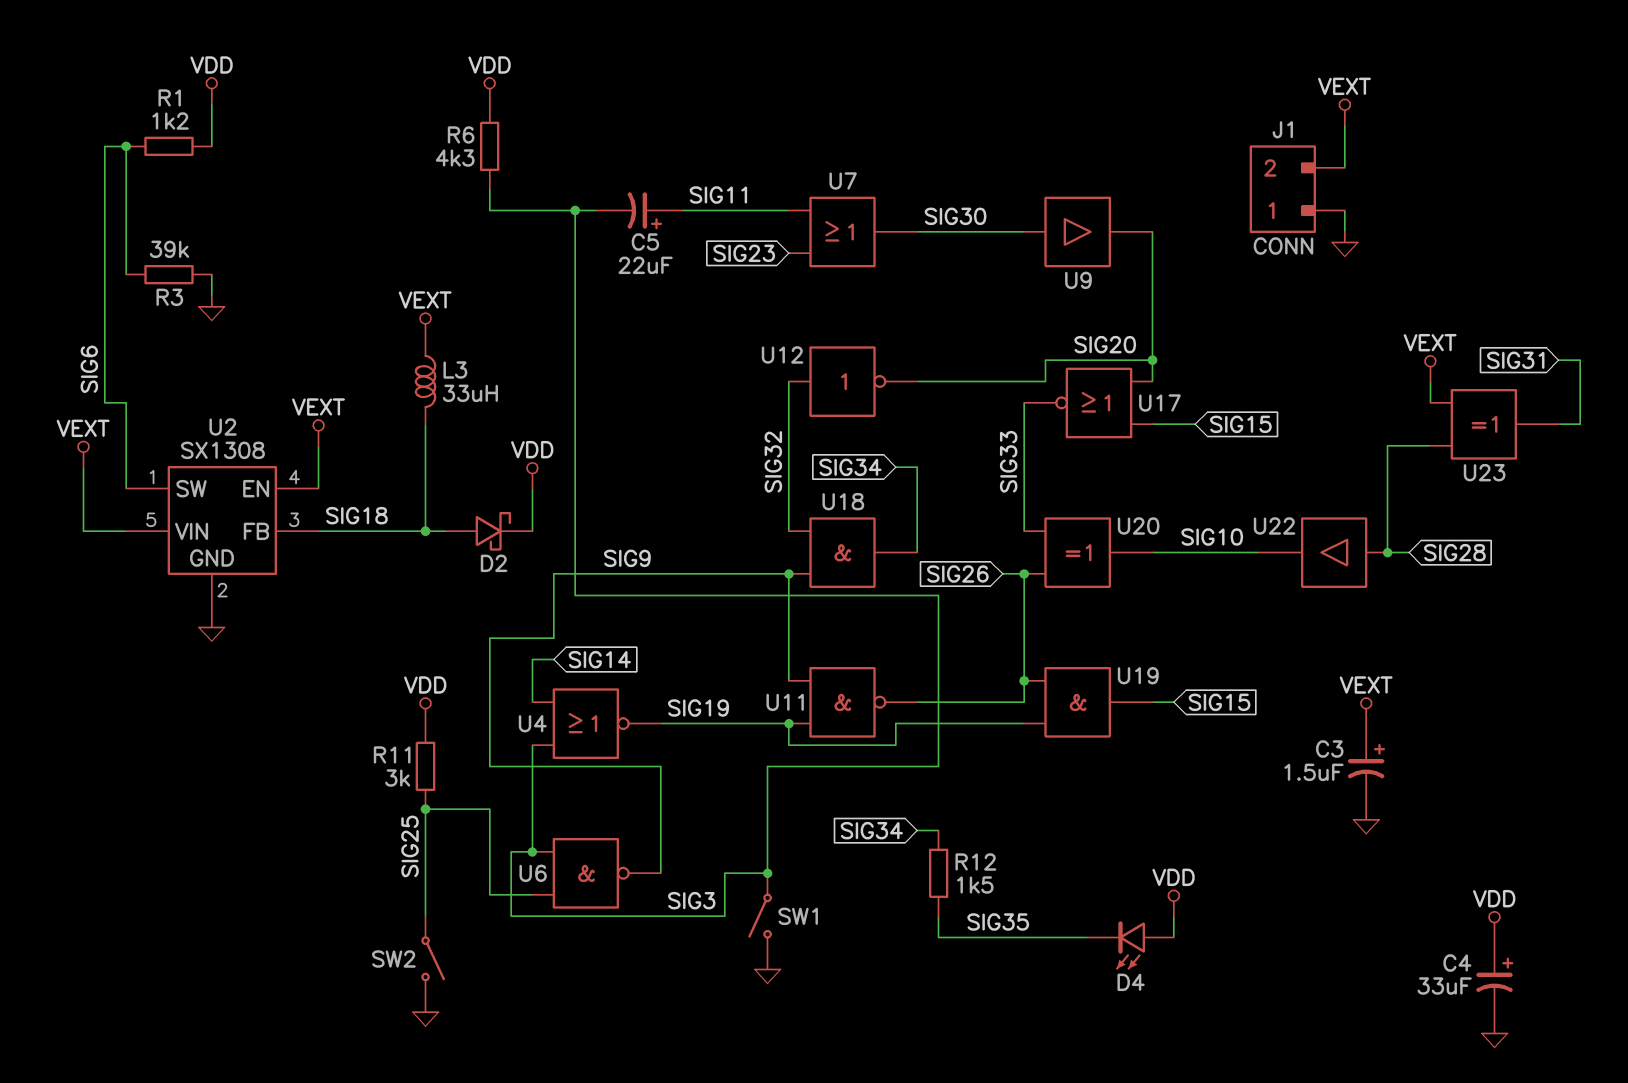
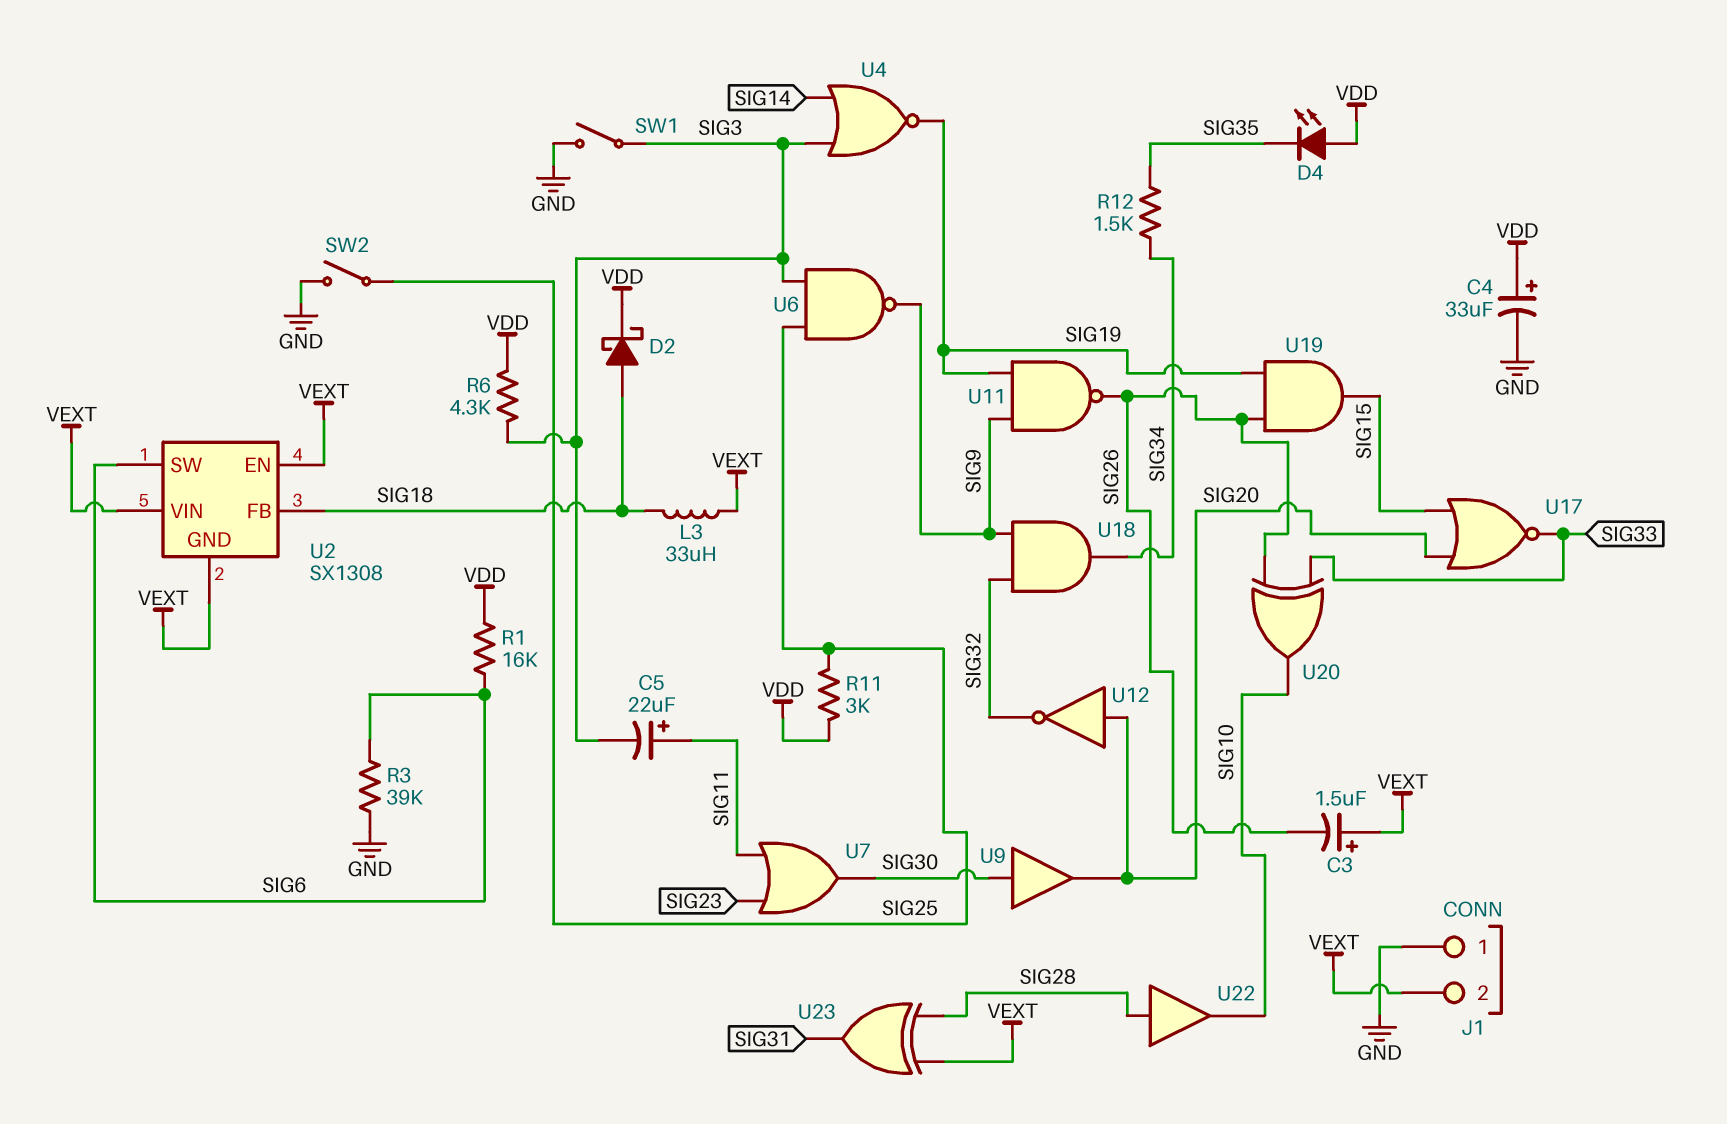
C3: 1.5uF (plus VEXT, minus GND) -> 1.5uF (plus VEXT, minus SIG26)
R1: 1.2k (SIG6, VDD) -> 16k (SIG6, VDD)
U2 pin GND: GND -> VEXT
U12: NOT (in SIG32, out SIG20) -> NOT (in SIG20, out SIG32)

